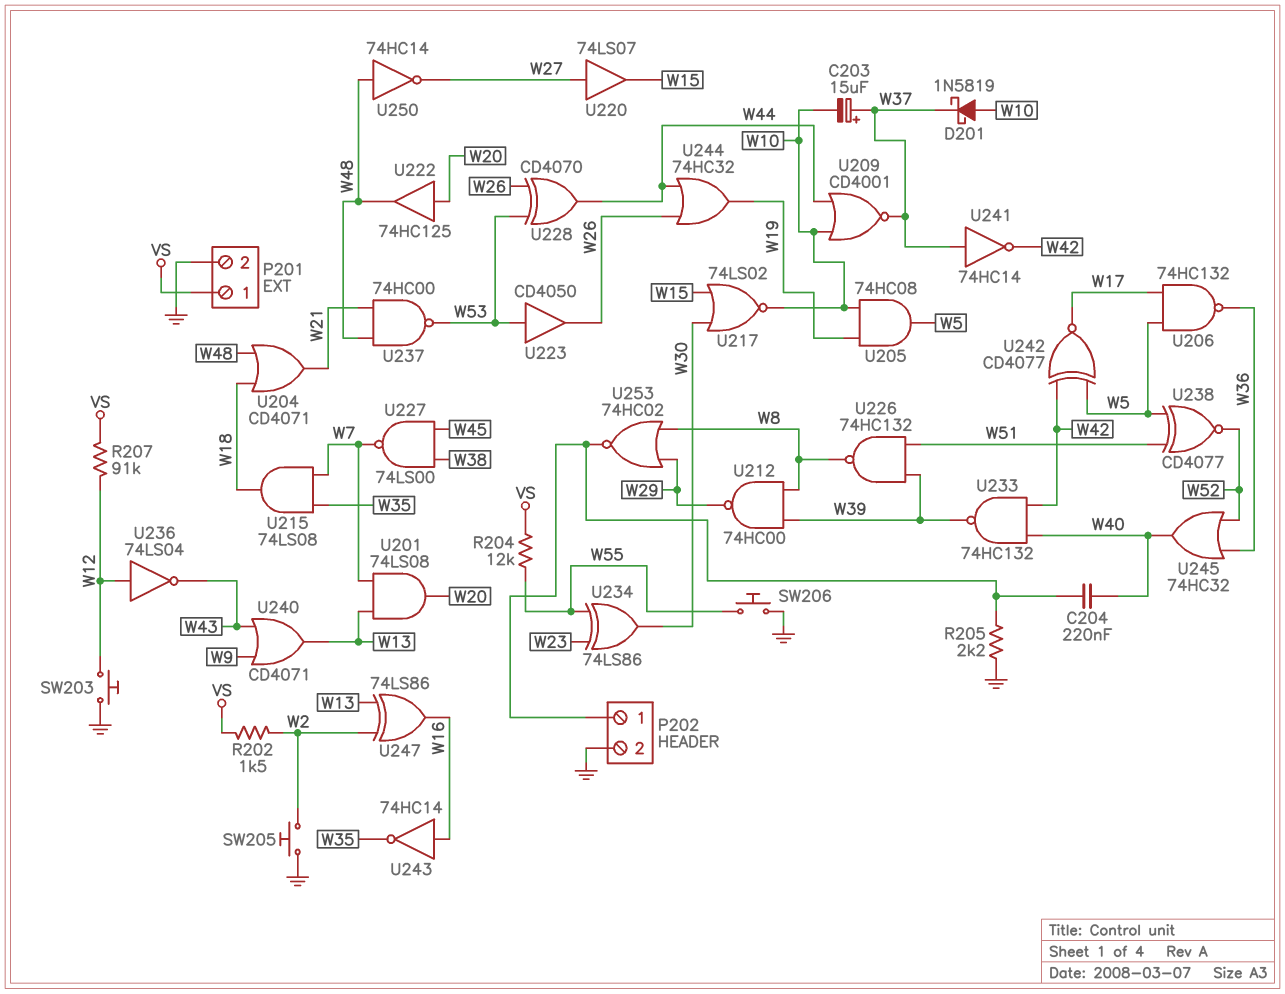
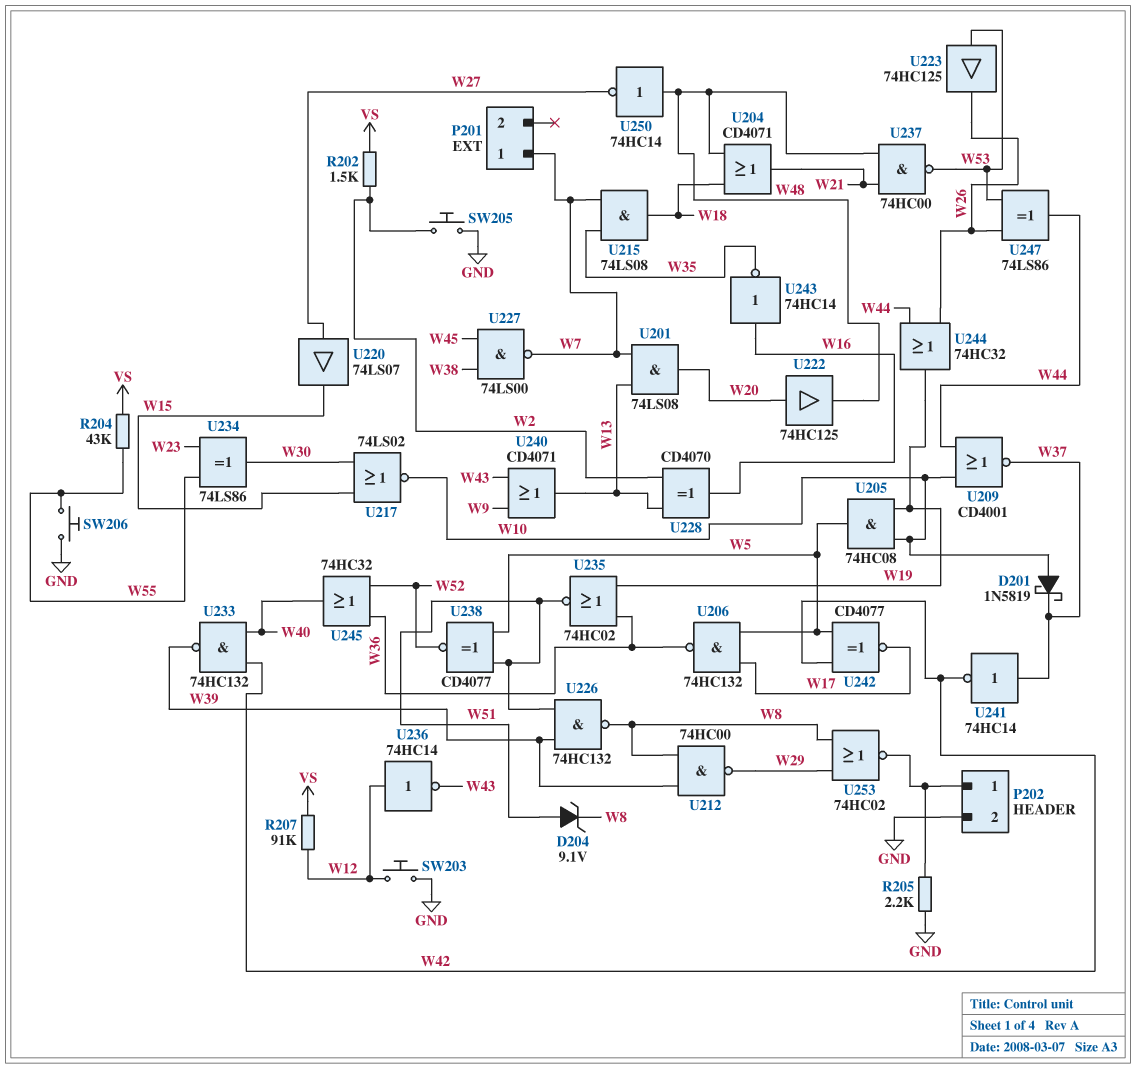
C203: 15uF (plus W37, minus W10) -> none
C204: 220nF (P202/1, W40) -> none
D204: none -> zener 9.1V (A W51, K W8)
P201 pin 1: VS -> W7
P201 pin 2: GND -> none
R204: 12k (VS, W55) -> 43k (VS, W55)
U223: buffer CD4050 (in W53, out W26) -> buffer 74HC125 (in W53, out W26)
U228: XOR CD4070 (in W26, in W53, out W44) -> XOR CD4070 (in W2, in W13, out W16)
U235: none -> NOR 74HC02 (in W19, in W36, out W51)
U236: NOT 74LS04 (in W12, out W43) -> NOT 74HC14 (in W12, out W43)
U247: XOR 74LS86 (in W2, in W13, out W16) -> XOR 74LS86 (in W26, in W53, out W44)

